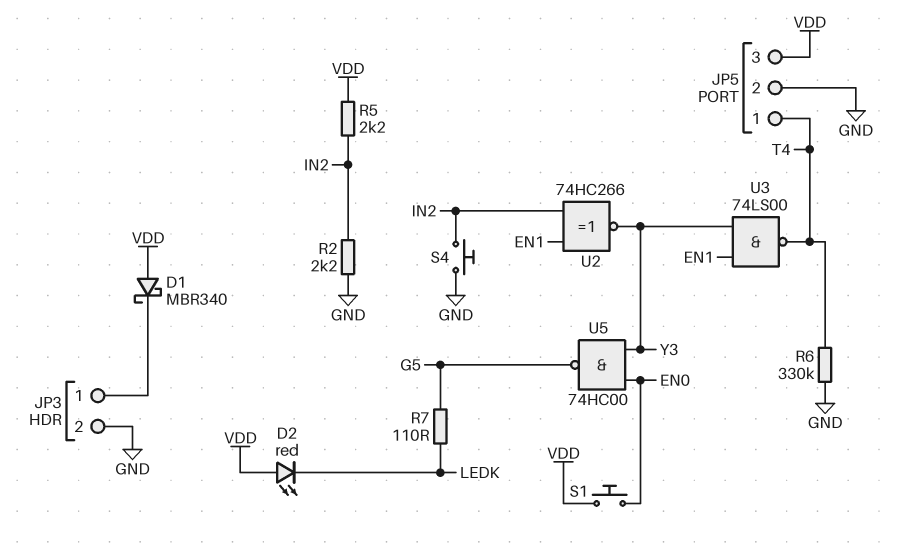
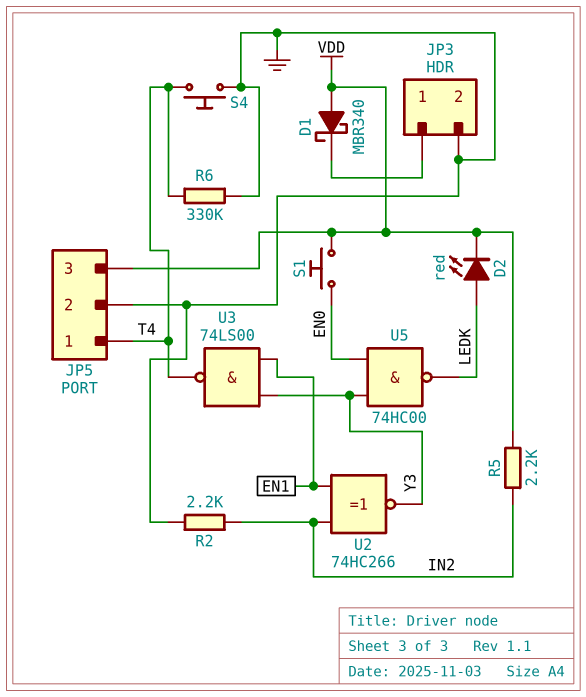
D2: LED red (A VDD, K LEDK) -> LED red (A LEDK, K VDD)
R7: 110 (G5, LEDK) -> none
S4: button (GND, IN2) -> button (GND, T4)
U5: NAND 74HC00 (in EN0, in Y3, out G5) -> NAND 74HC00 (in EN0, in Y3, out LEDK)

